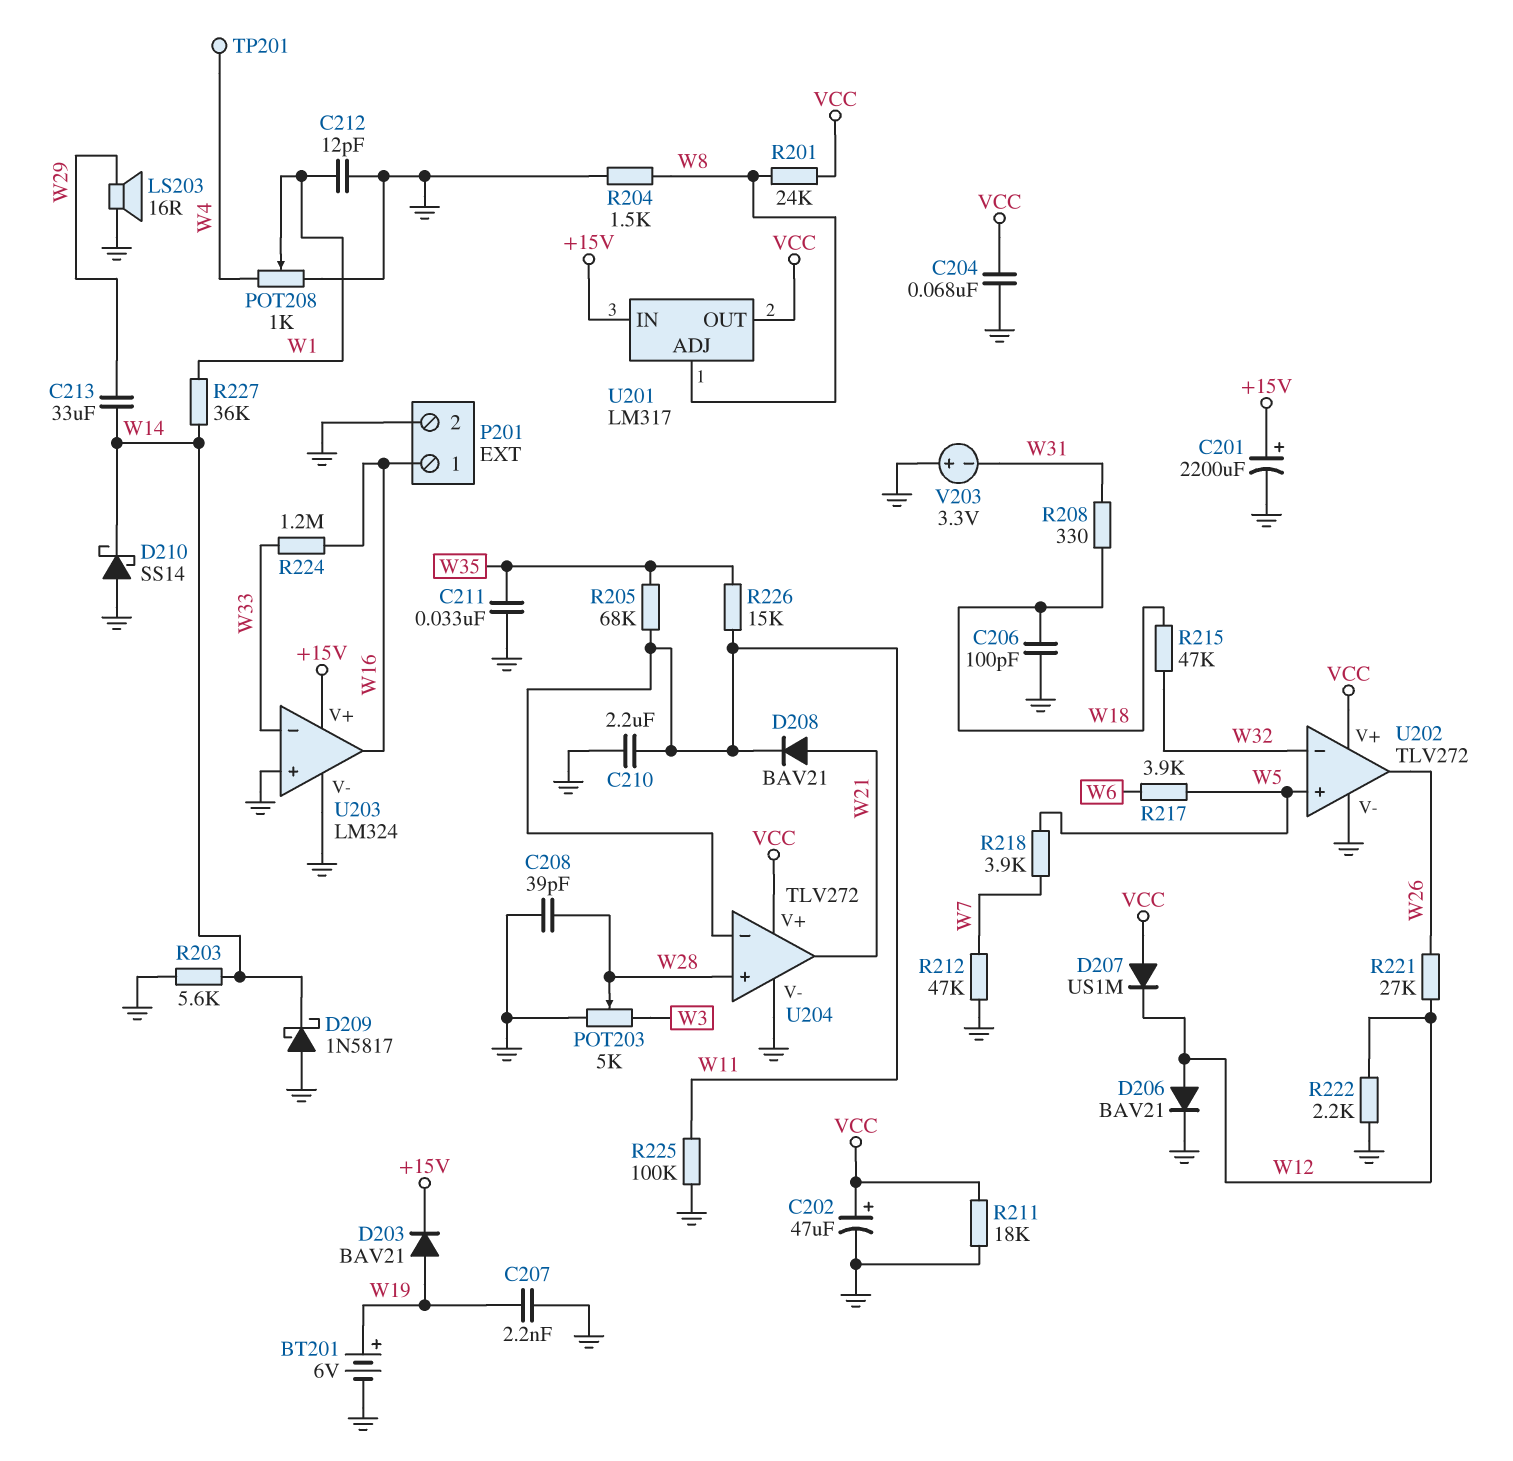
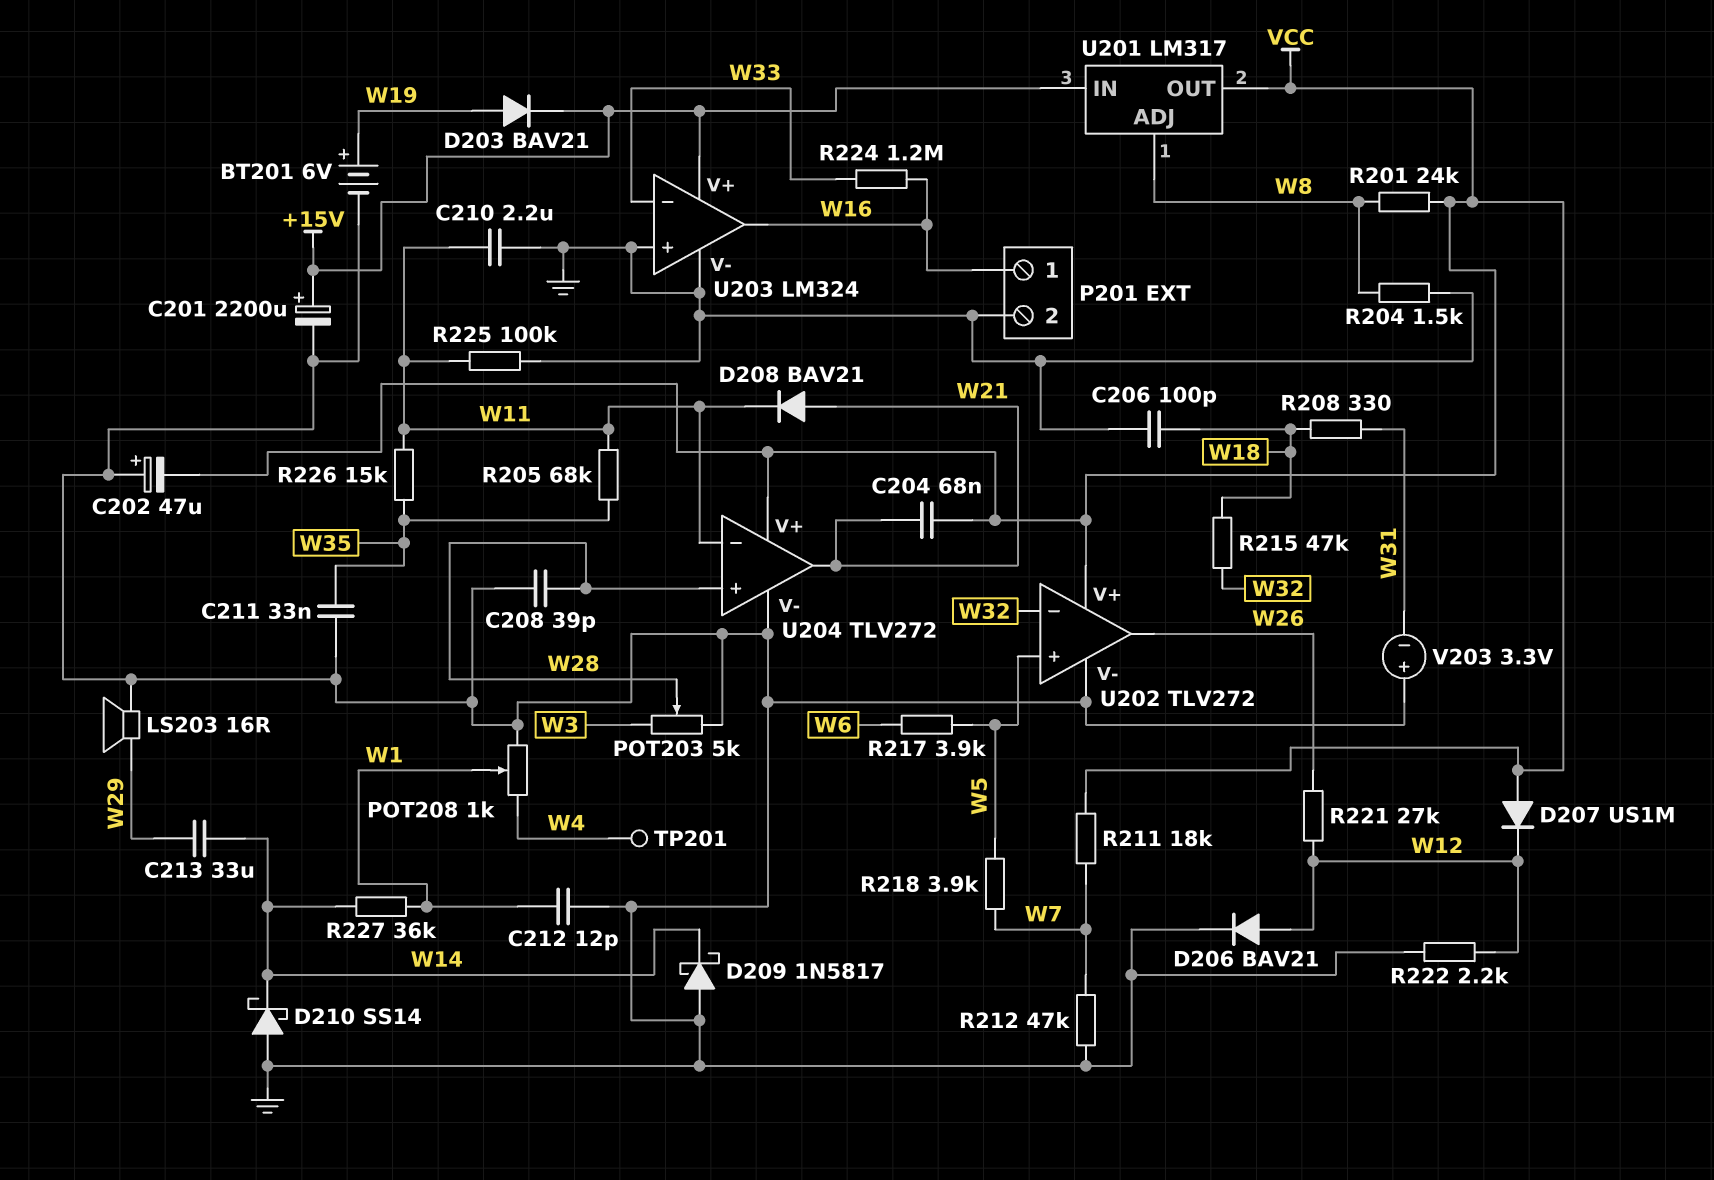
C202: 47uF (plus VCC, minus GND) -> 47uF (plus GND, minus VCC)
C204: 68nF (GND, VCC) -> 68nF (VCC, W21)
C207: 2.2nF (GND, W19) -> none
R203: 5.6k (GND, W14) -> none
R211: 18k (GND, VCC) -> 18k (VCC, W7)

